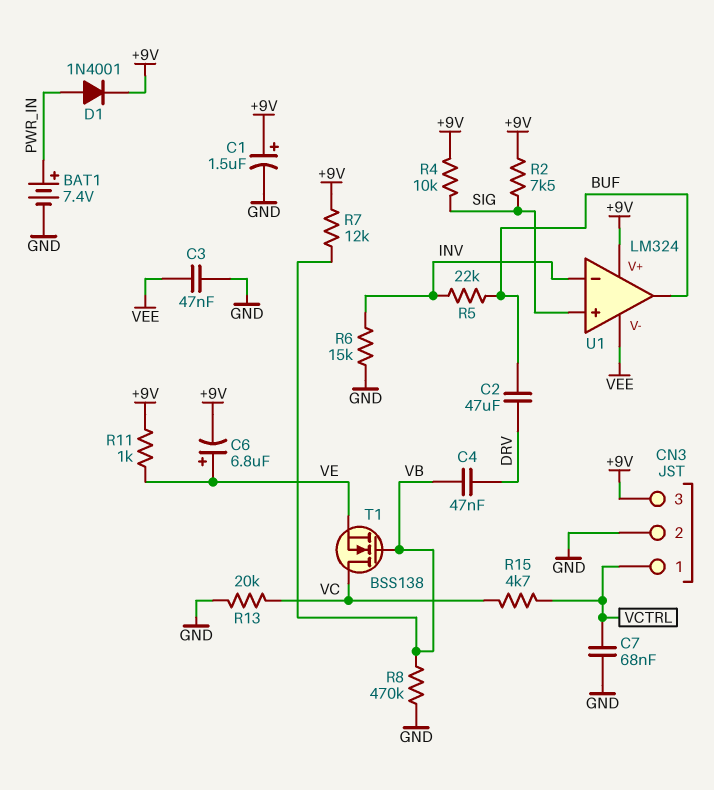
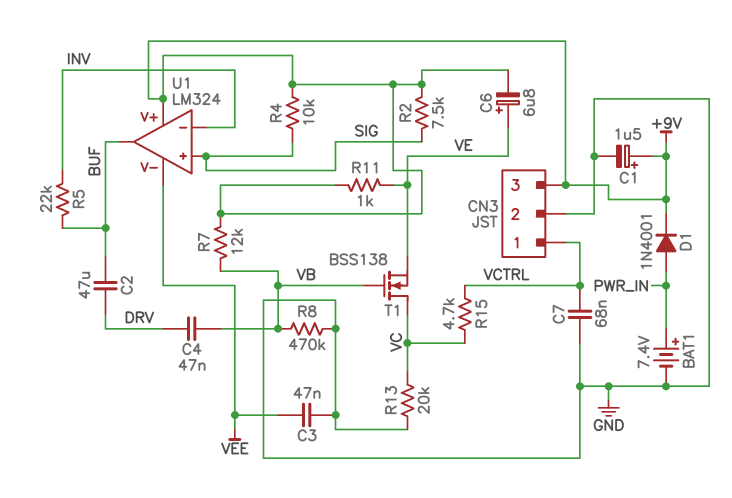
R6: 15k (GND, INV) -> none

